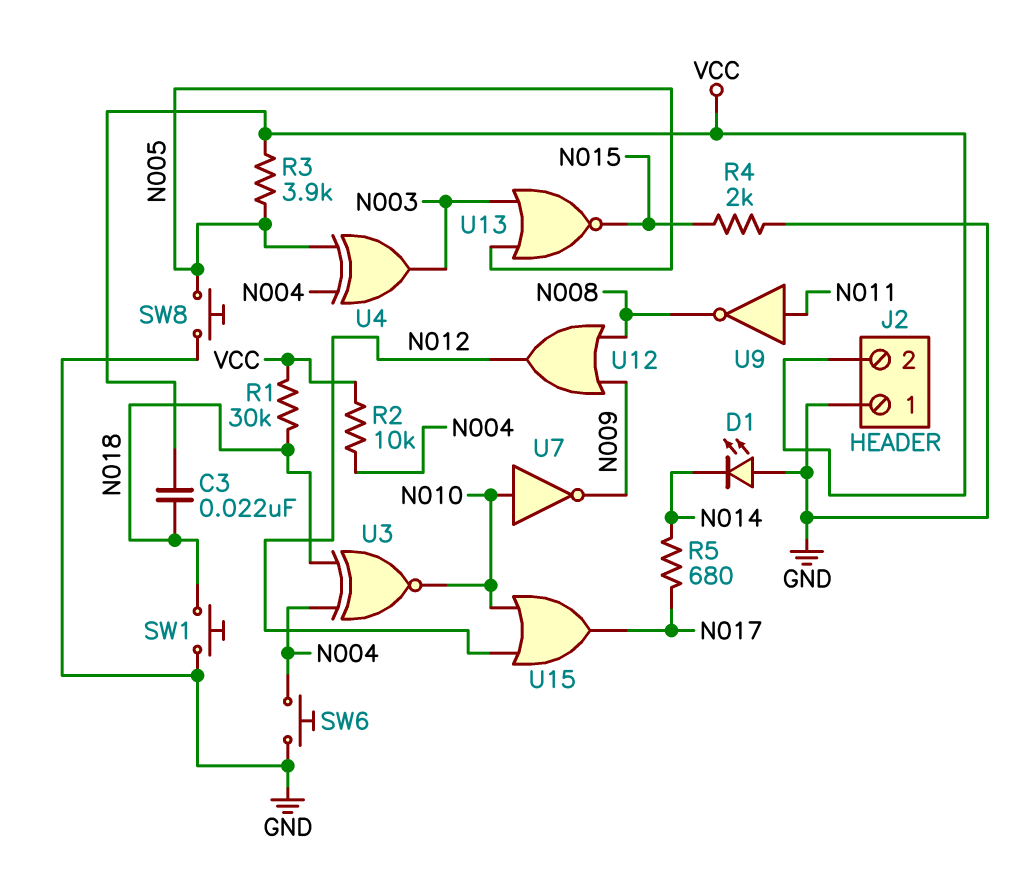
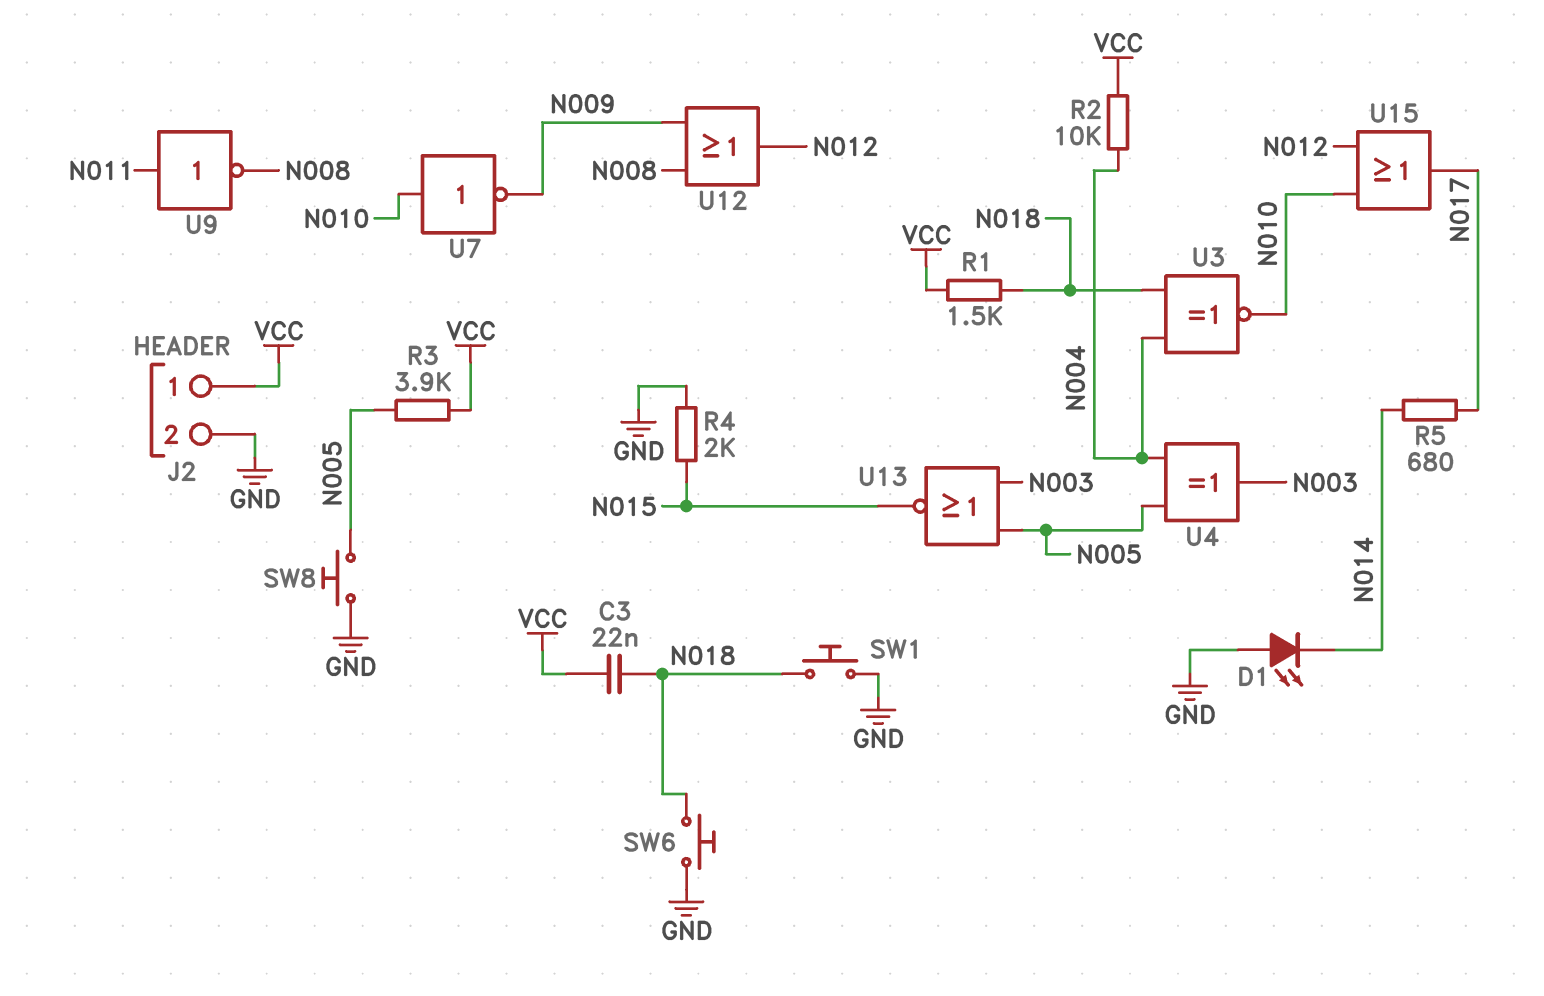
J2 pin 1: GND -> VCC
J2 pin 2: VCC -> GND
R1: 30k (N018, VCC) -> 1.5k (N018, VCC)
SW6: button (GND, N004) -> button (GND, N018)

